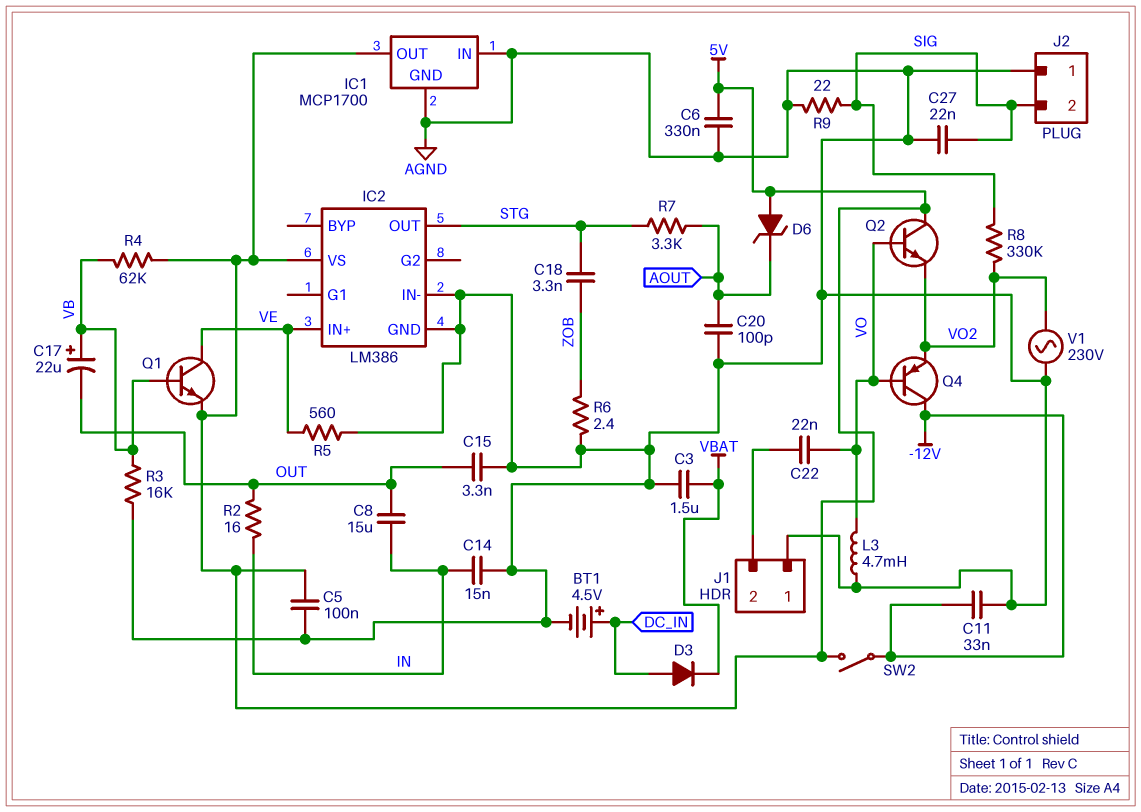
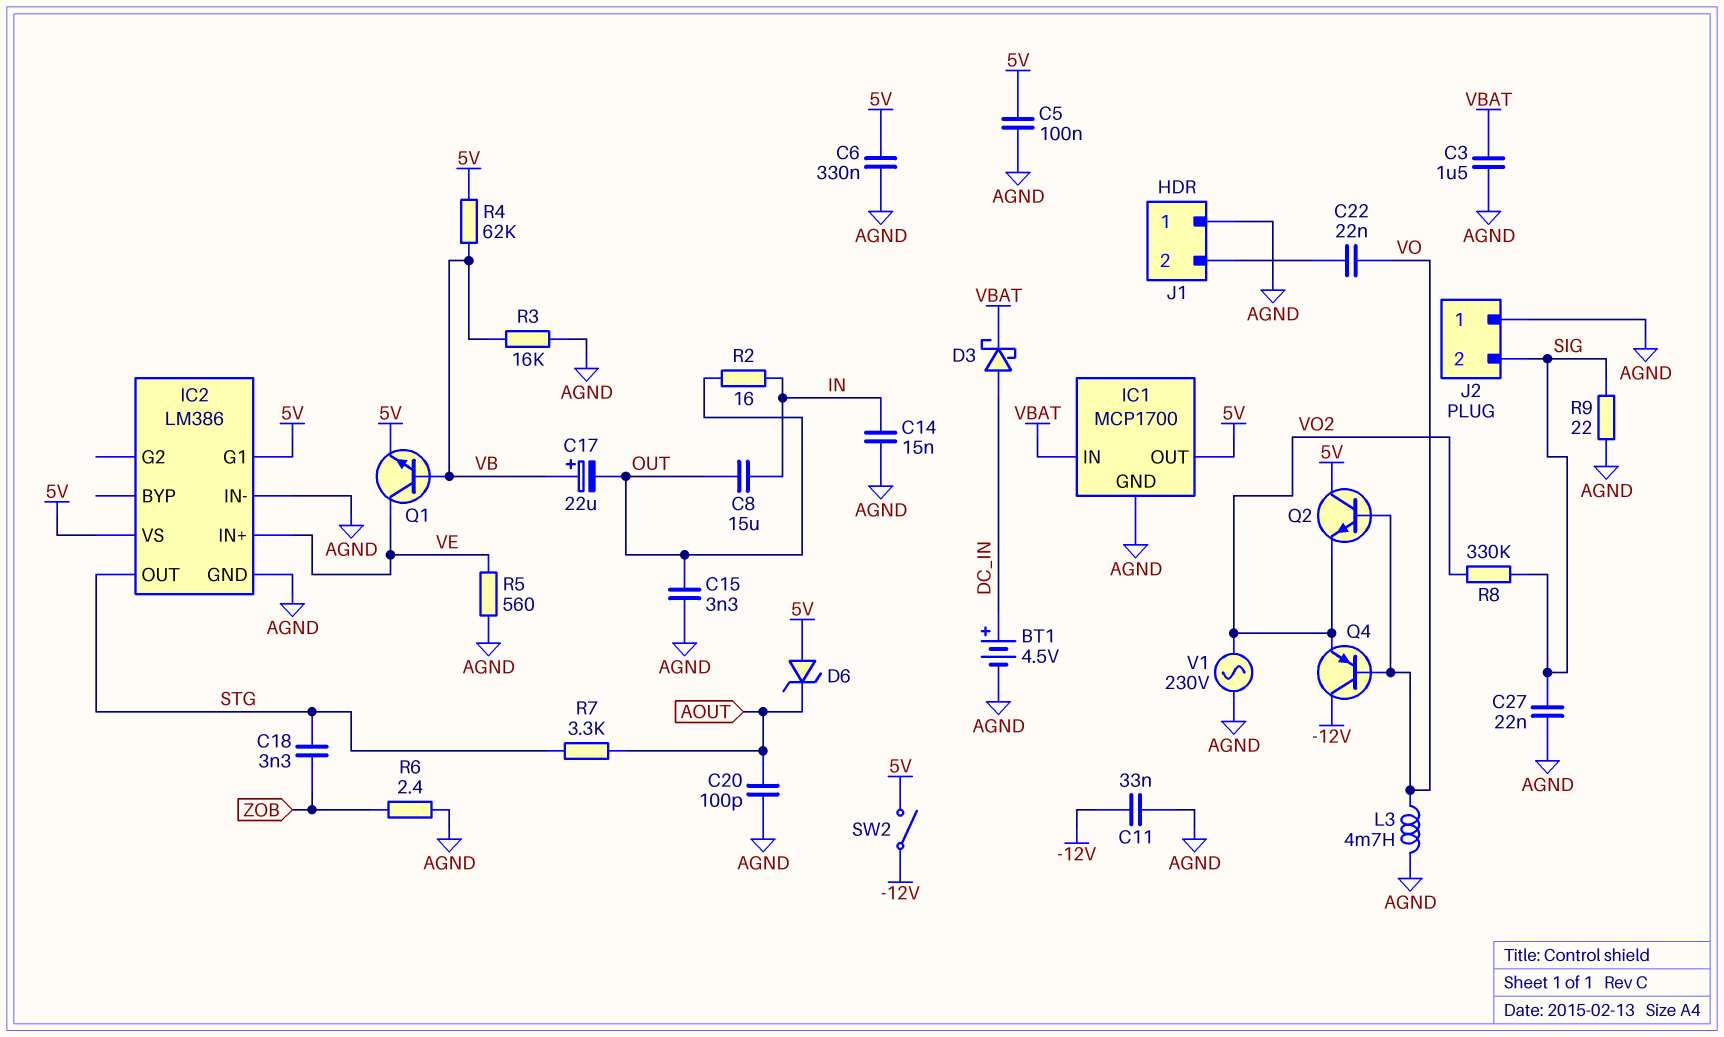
D3: diode (A DC_IN, K VBAT) -> schottky (A DC_IN, K VBAT)
IC1 pin IN: AGND -> VBAT
IC2 pin G1: none -> 5V

